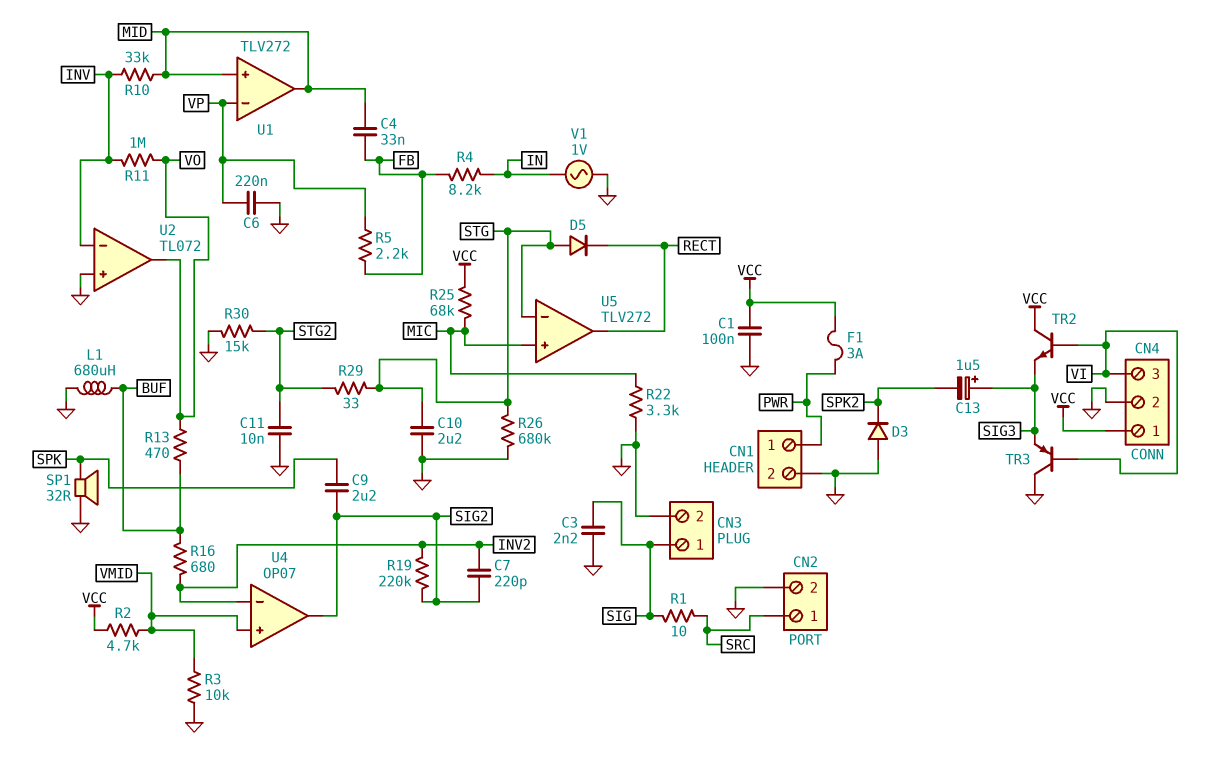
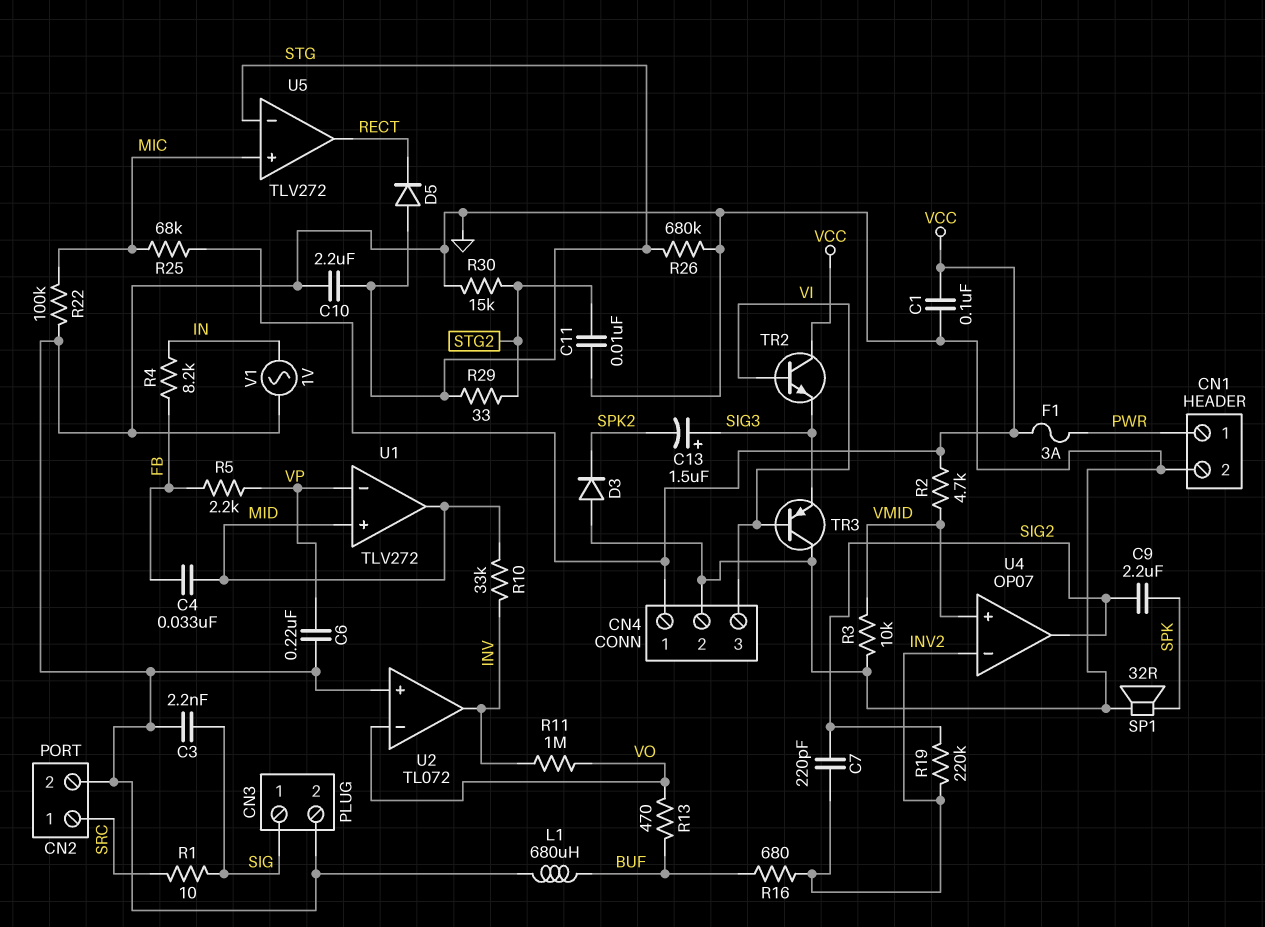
R22: 3.3k (GND, MIC) -> 100k (GND, MIC)
U2 pin in-: INV -> VO
U2 pin out: VO -> INV

